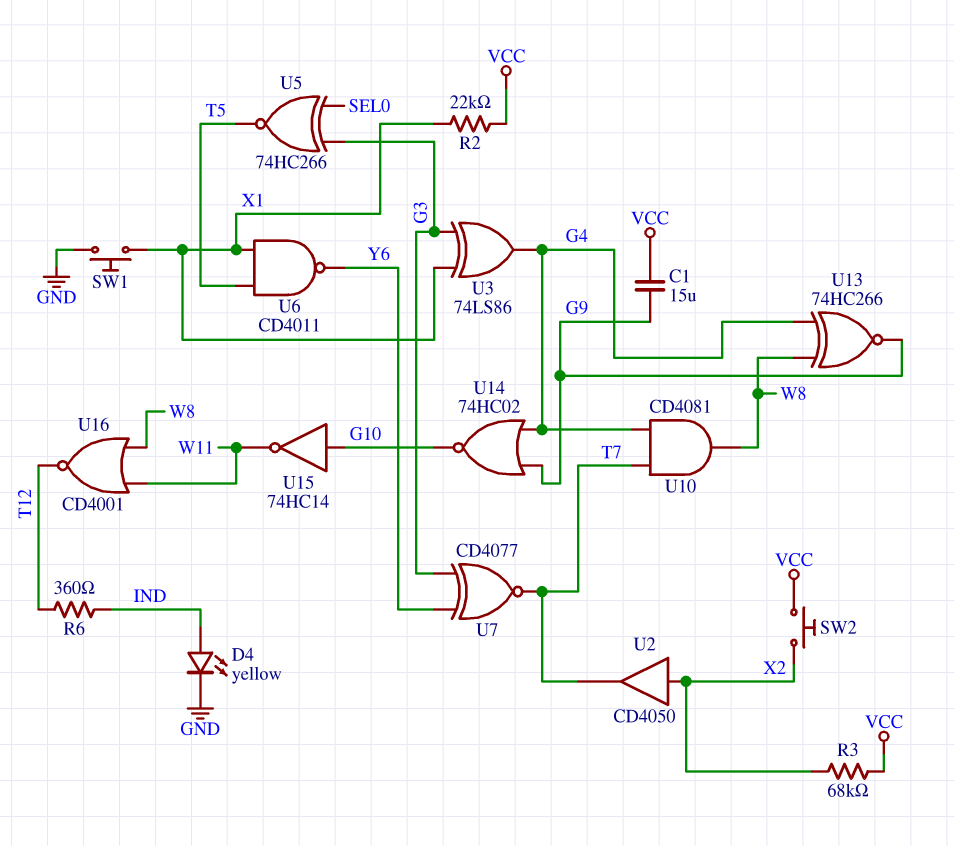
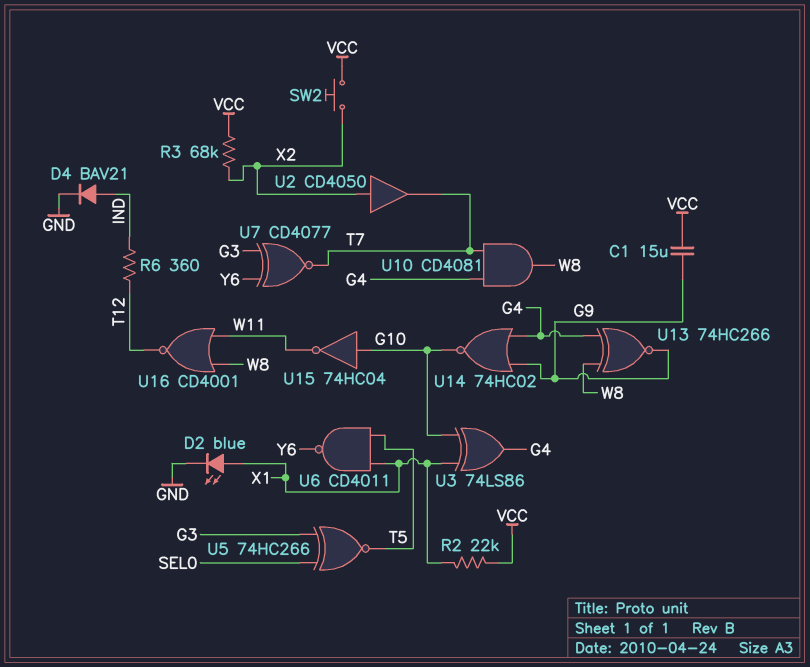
D2: none -> LED blue (A X1, K GND)
D4: LED yellow (A IND, K GND) -> diode BAV21 (A IND, K GND)
SW1: button (GND, X1) -> none
U3: XOR 74LS86 (in G3, in X1, out G4) -> XOR 74LS86 (in G10, in X1, out G4)
U15: NOT 74HC14 (in G10, out W11) -> NOT 74HC04 (in G10, out W11)

